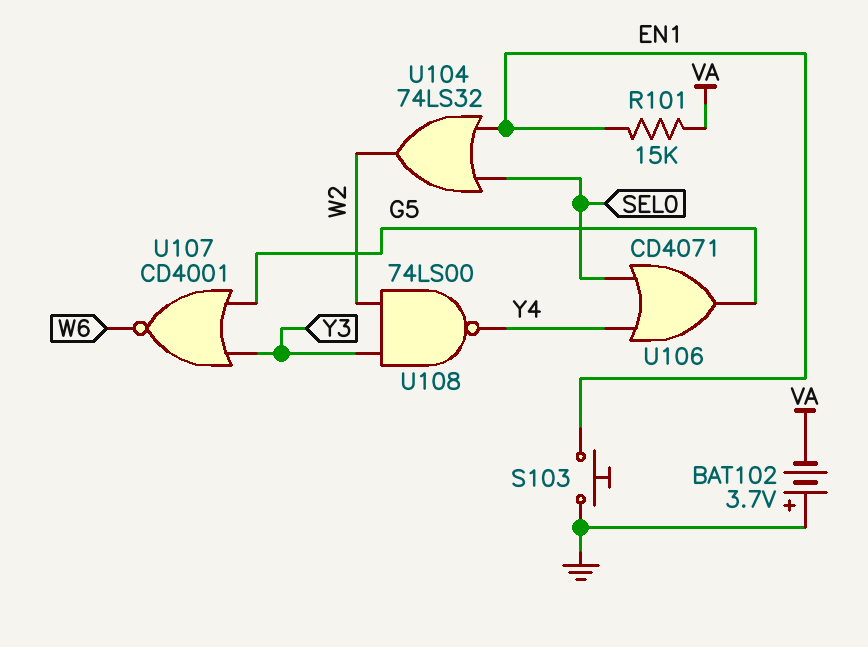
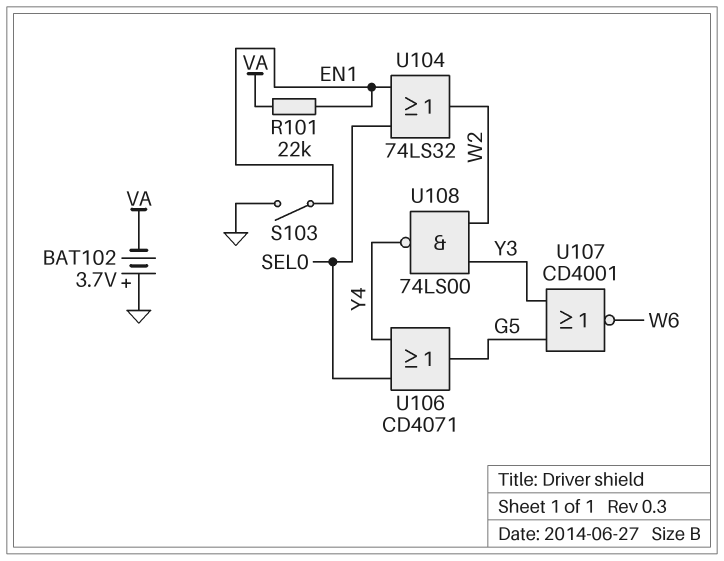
R101: 15k (EN1, VA) -> 22k (EN1, VA)
S103: button (EN1, GND) -> switch (EN1, GND)

